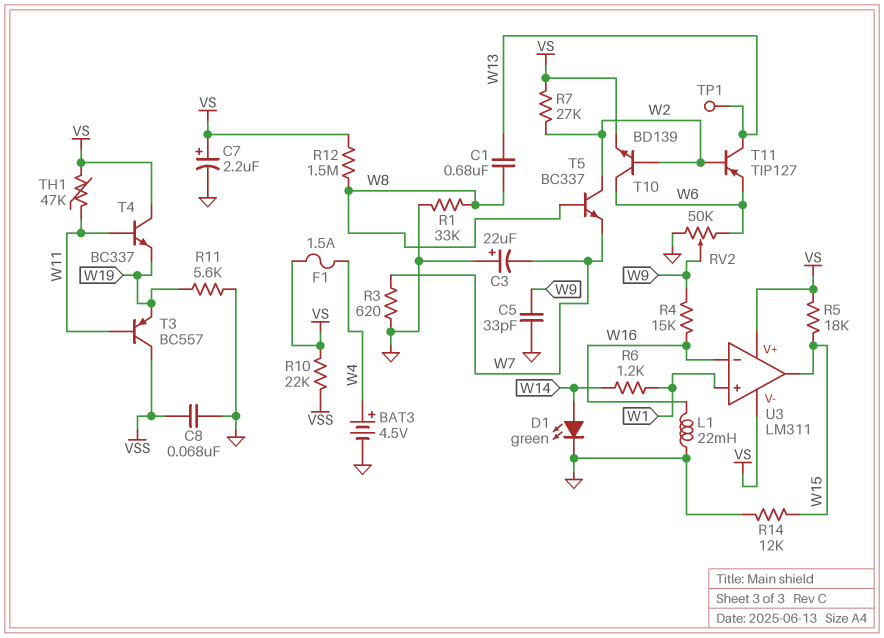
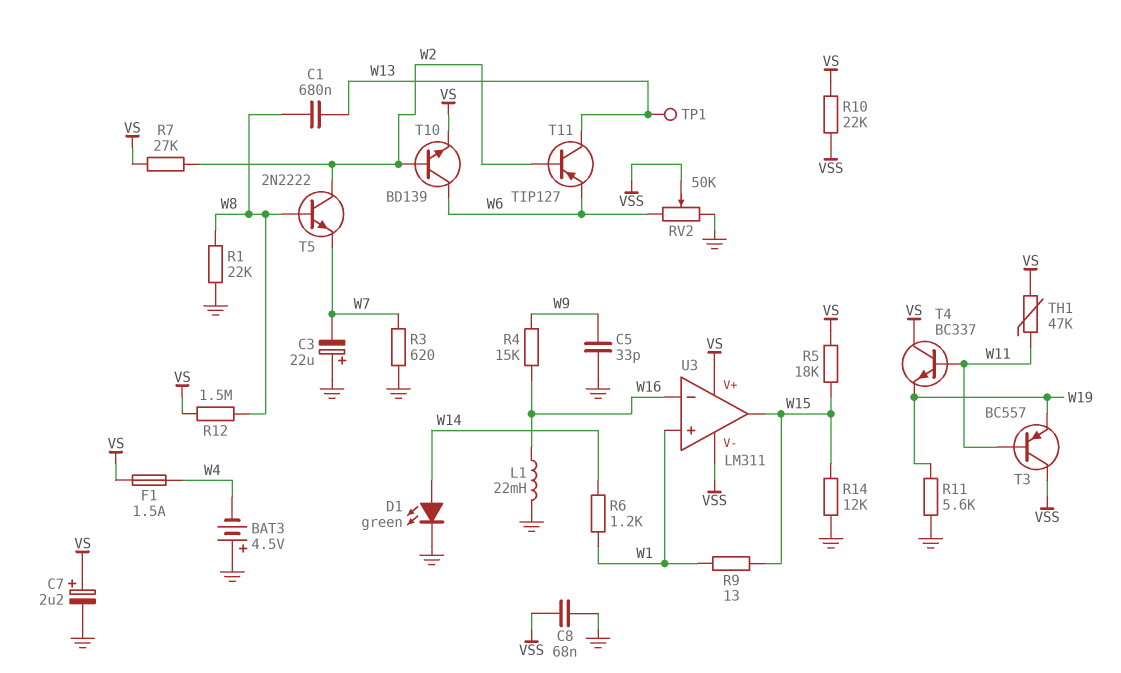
BAT3: 4.5V (plus W4, minus GND) -> 4.5V (plus GND, minus W4)
R1: 33k (GND, W8) -> 22k (GND, W8)
R9: none -> 13 (W1, W15)
RV2: 50k (GND, W6, wiper W9) -> 50k (GND, W6, wiper VSS)
T5: NPN BC337 (B W8, C W2, E W7) -> NPN 2N2222 (B W8, C W2, E W7)
U3 pin V-: VS -> VSS

